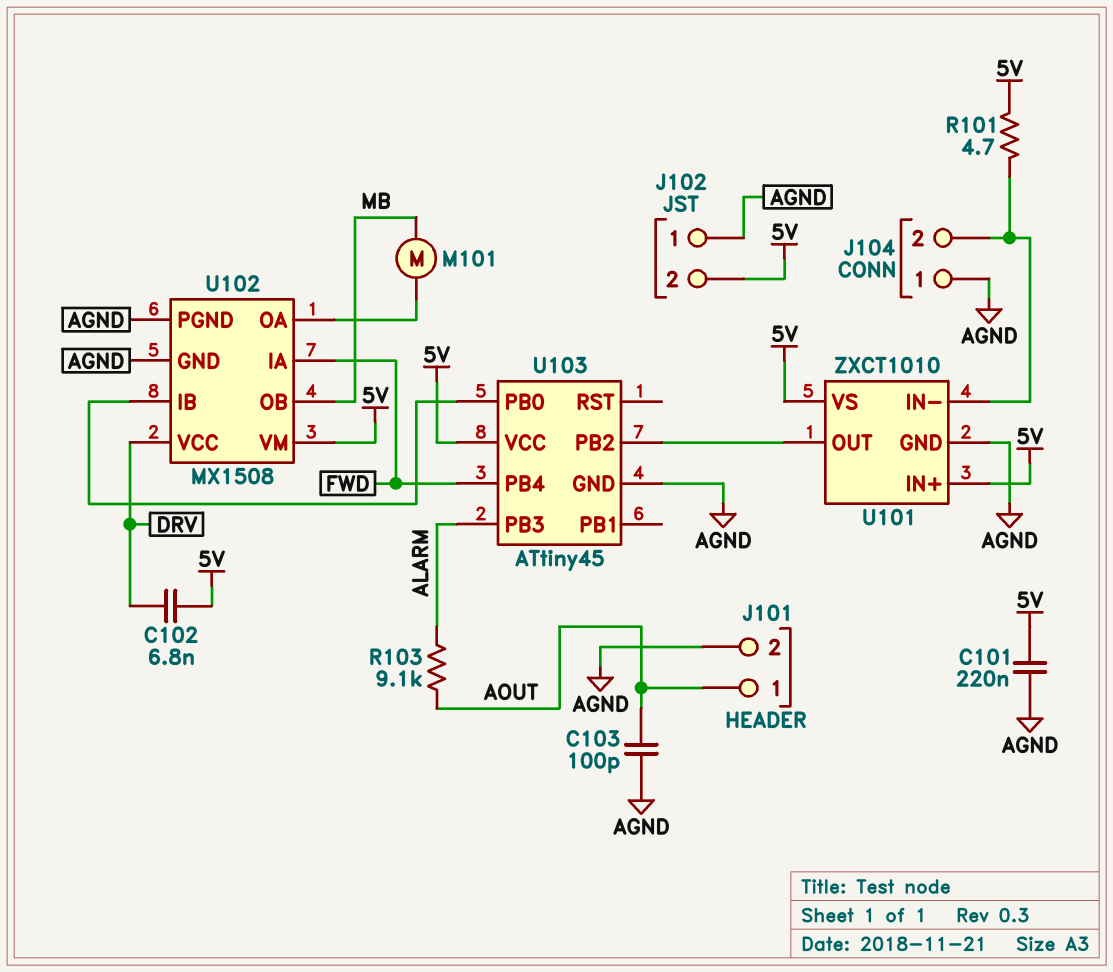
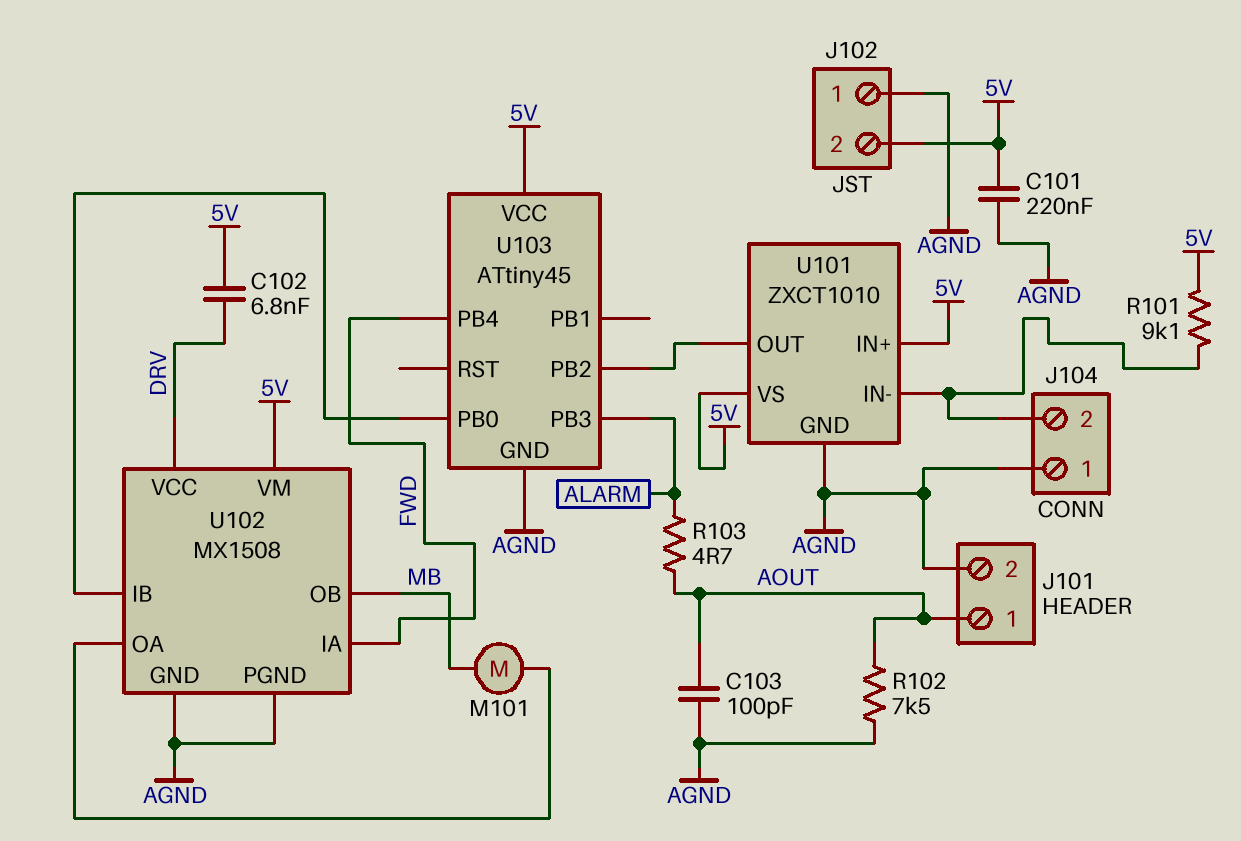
R101: 4.7 (5V, J104/2) -> 9.1k (5V, J104/2)
R102: none -> 7.5k (AGND, AOUT)
R103: 9.1k (ALARM, AOUT) -> 4.7 (ALARM, AOUT)

